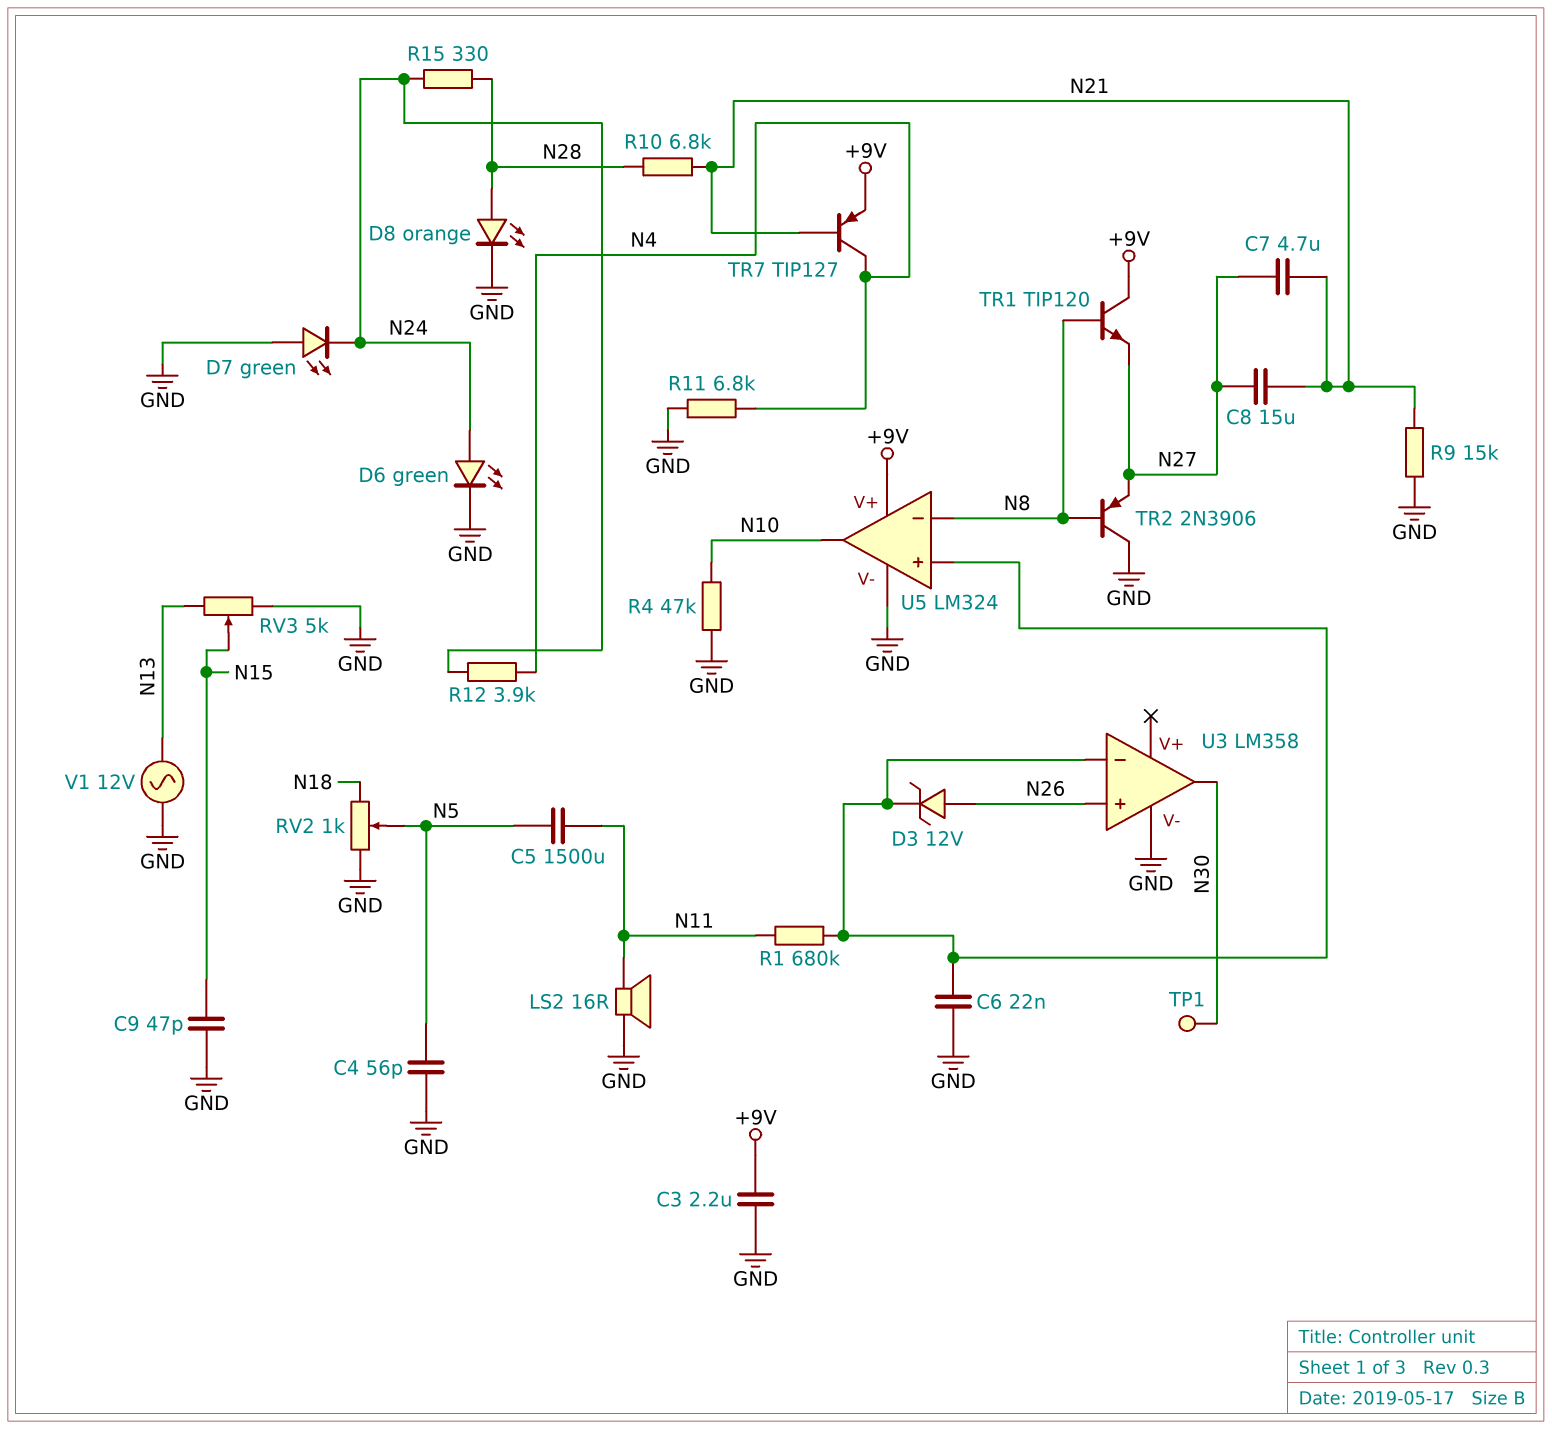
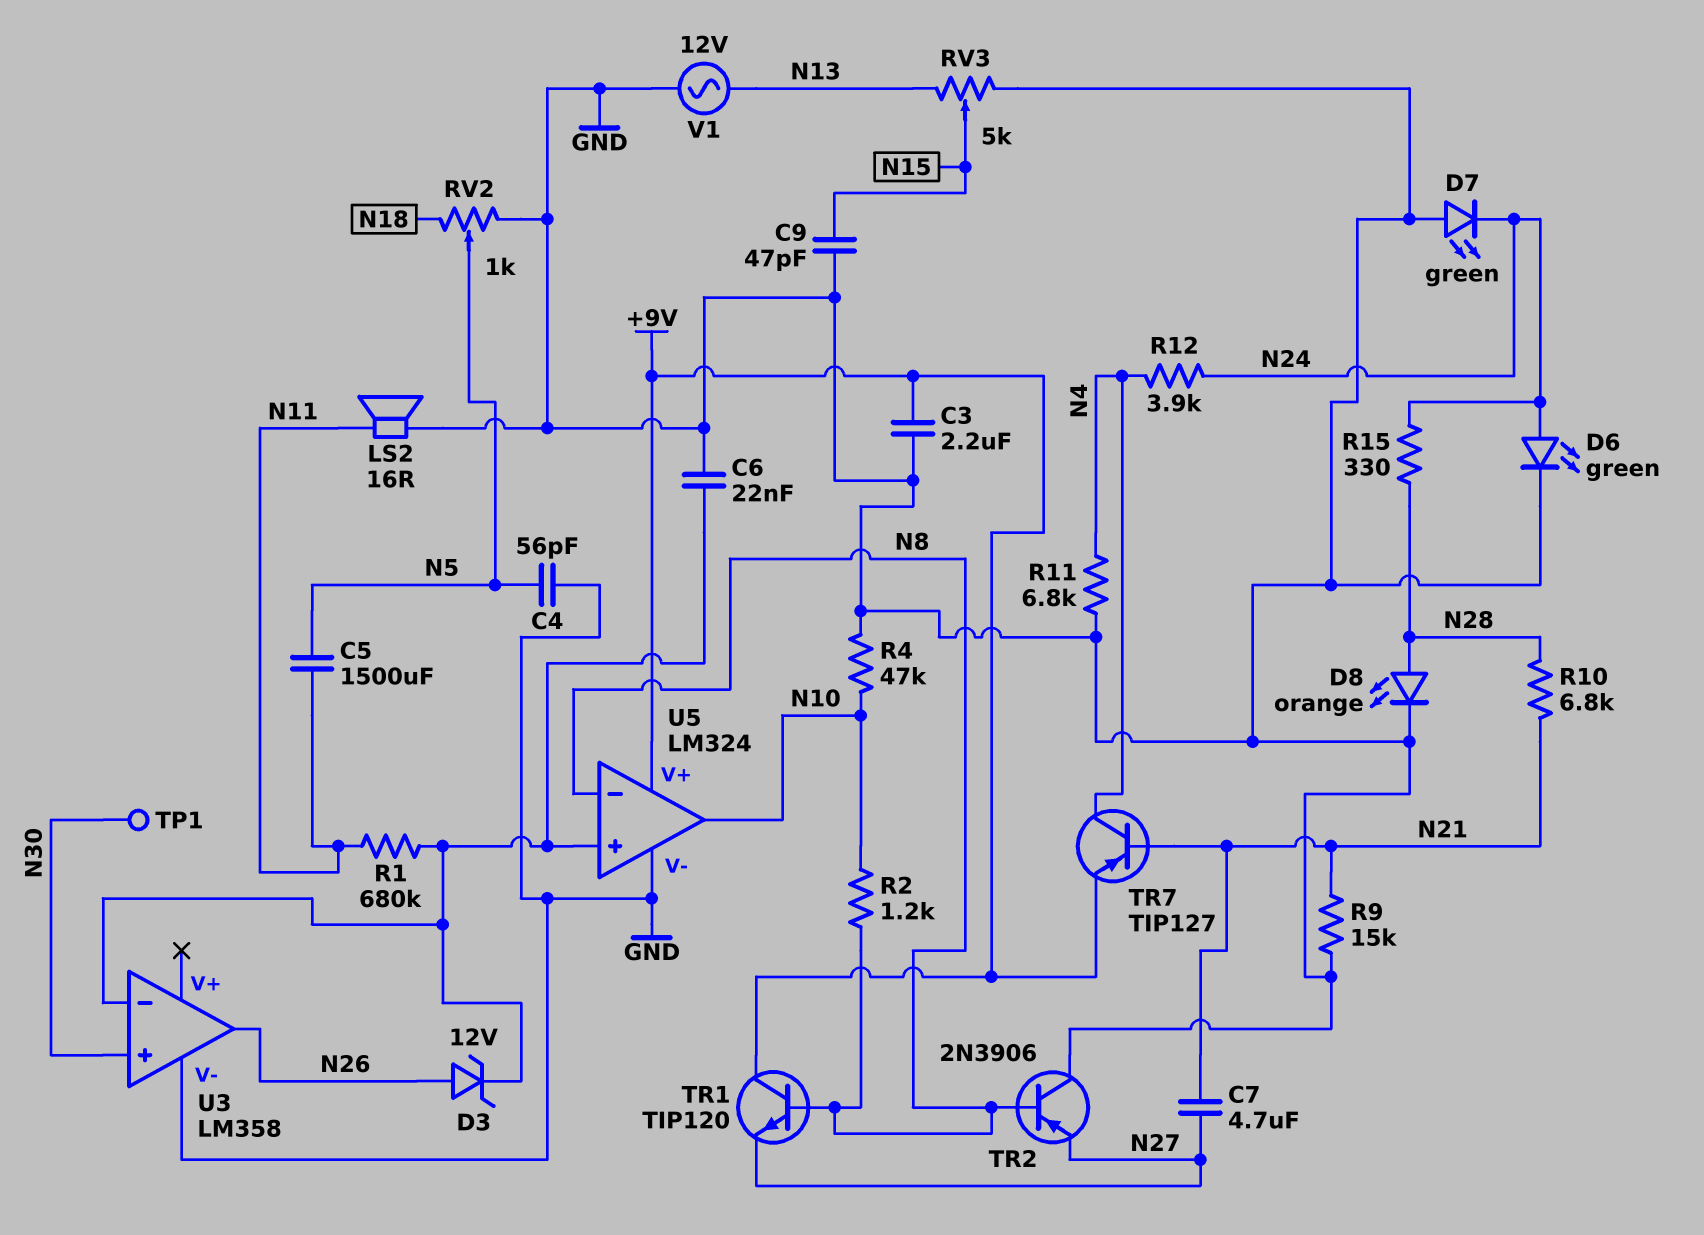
C8: 15uF (N21, N27) -> none
R2: none -> 1.2k (N8, N10)
U3 pin in+: N26 -> N30
U3 pin out: N30 -> N26

